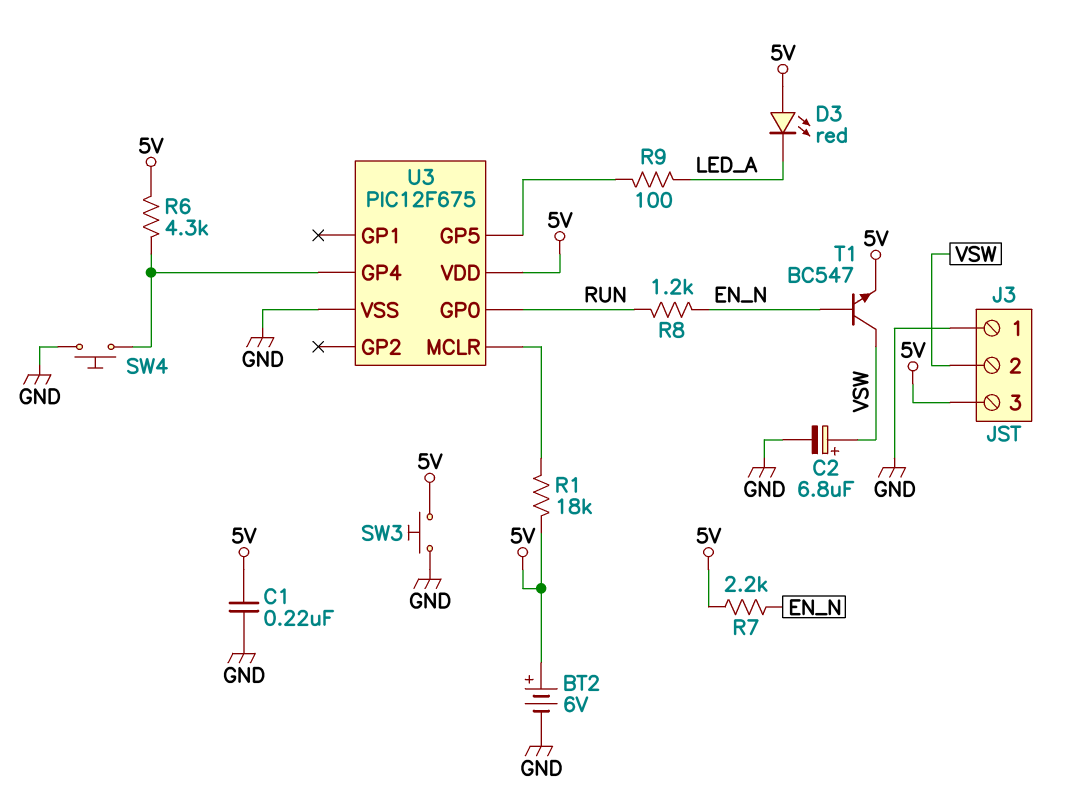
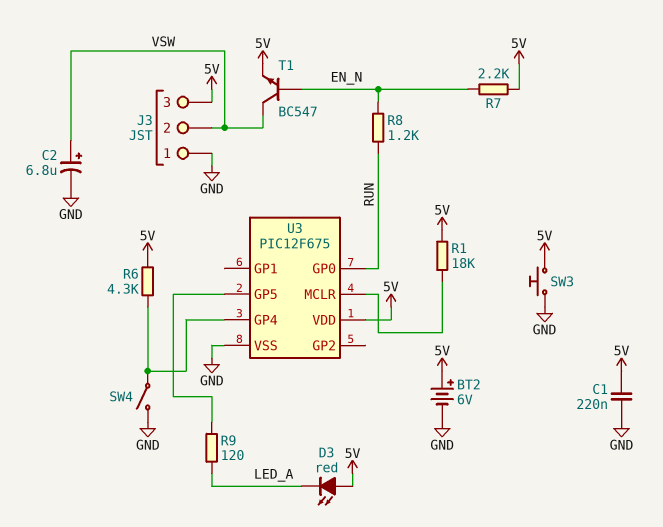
R9: 100 (LED_A, U3/GP5) -> 120 (LED_A, U3/GP5)
SW4: button (GND, U3/GP4) -> switch (GND, U3/GP4)

